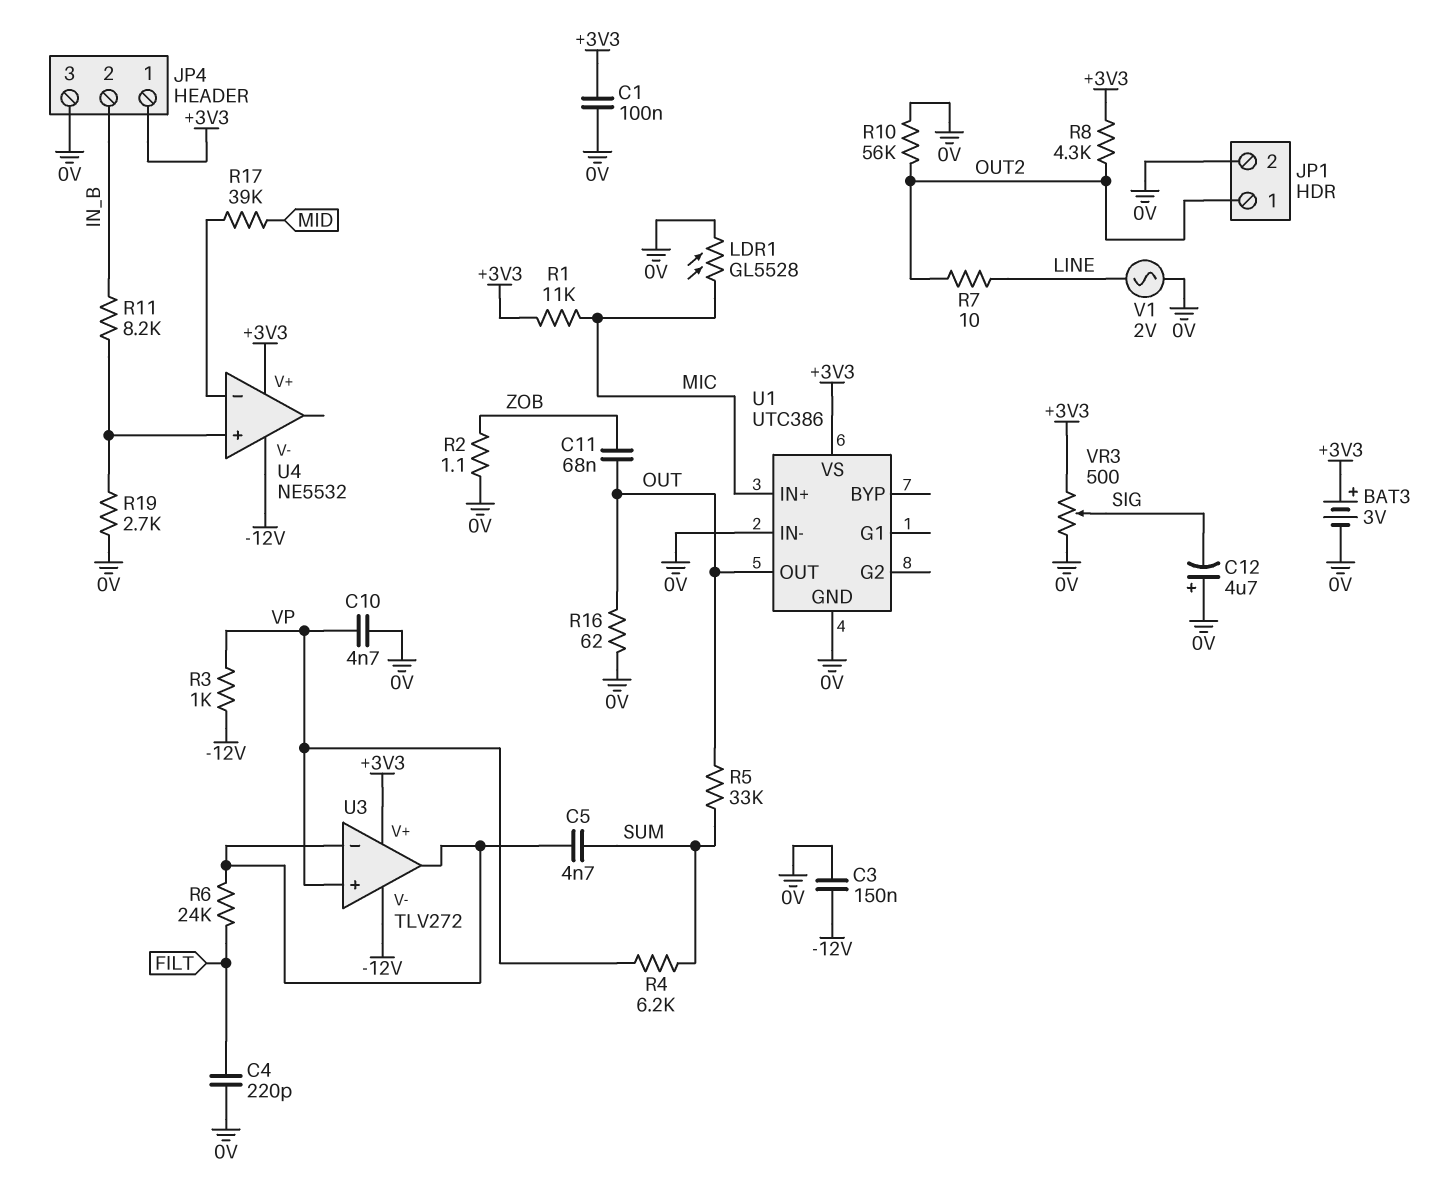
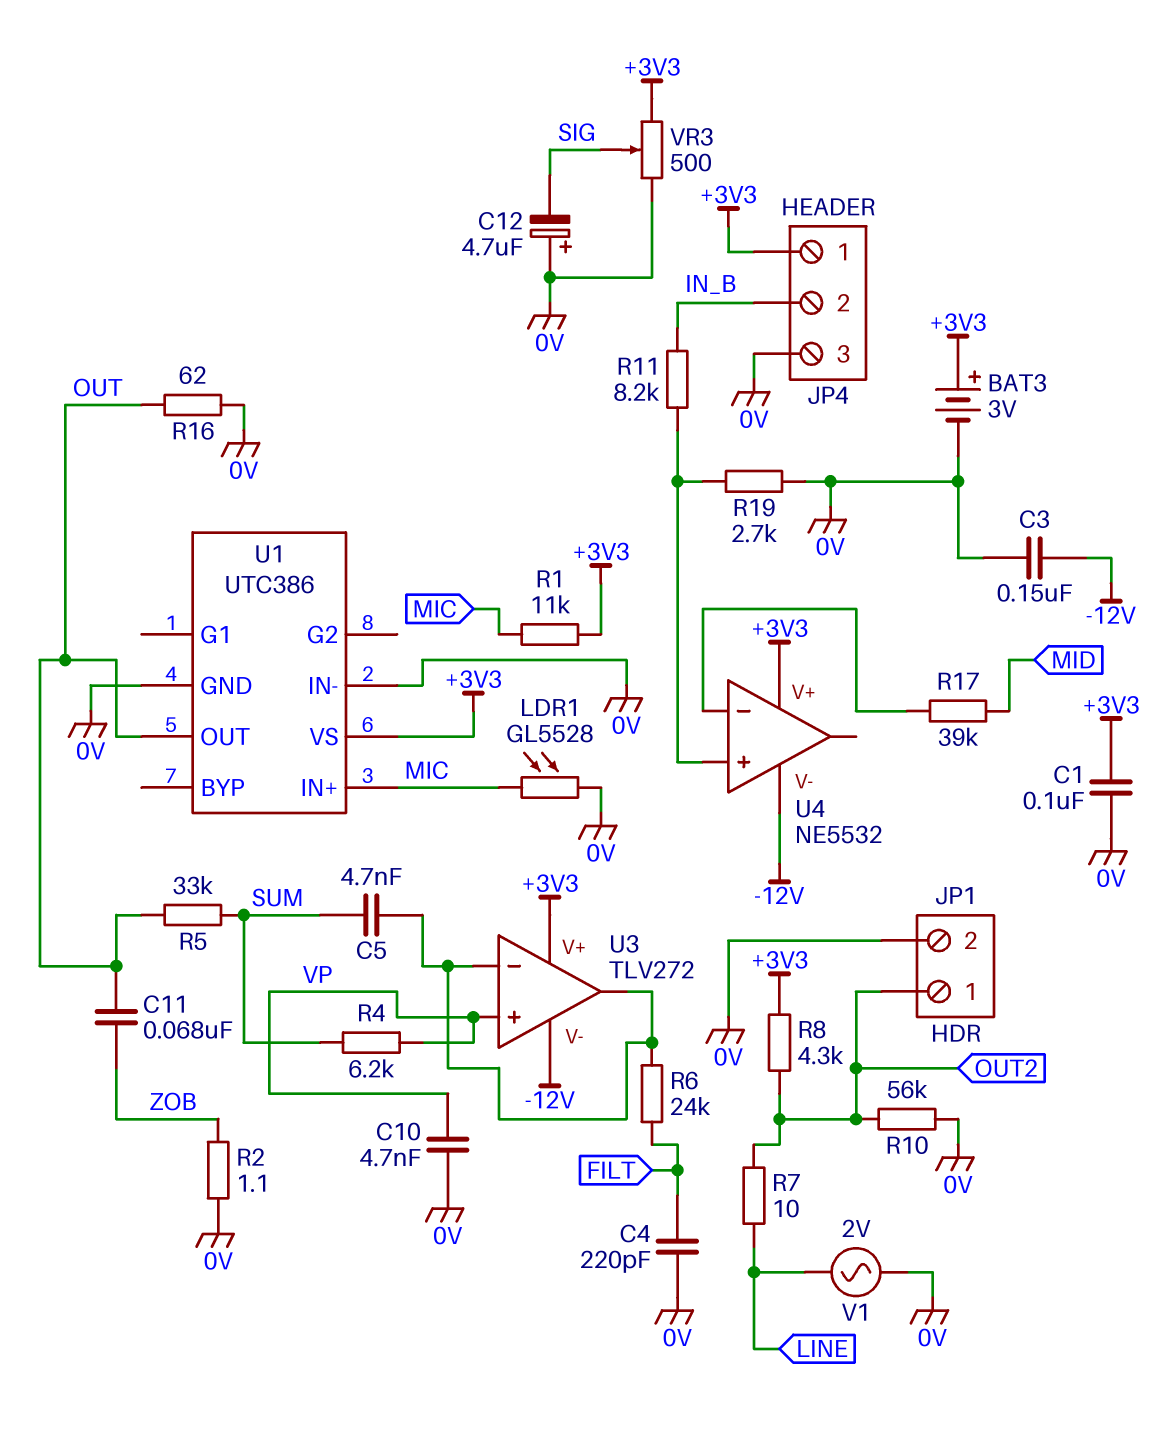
R3: 1k (-12V, VP) -> none

